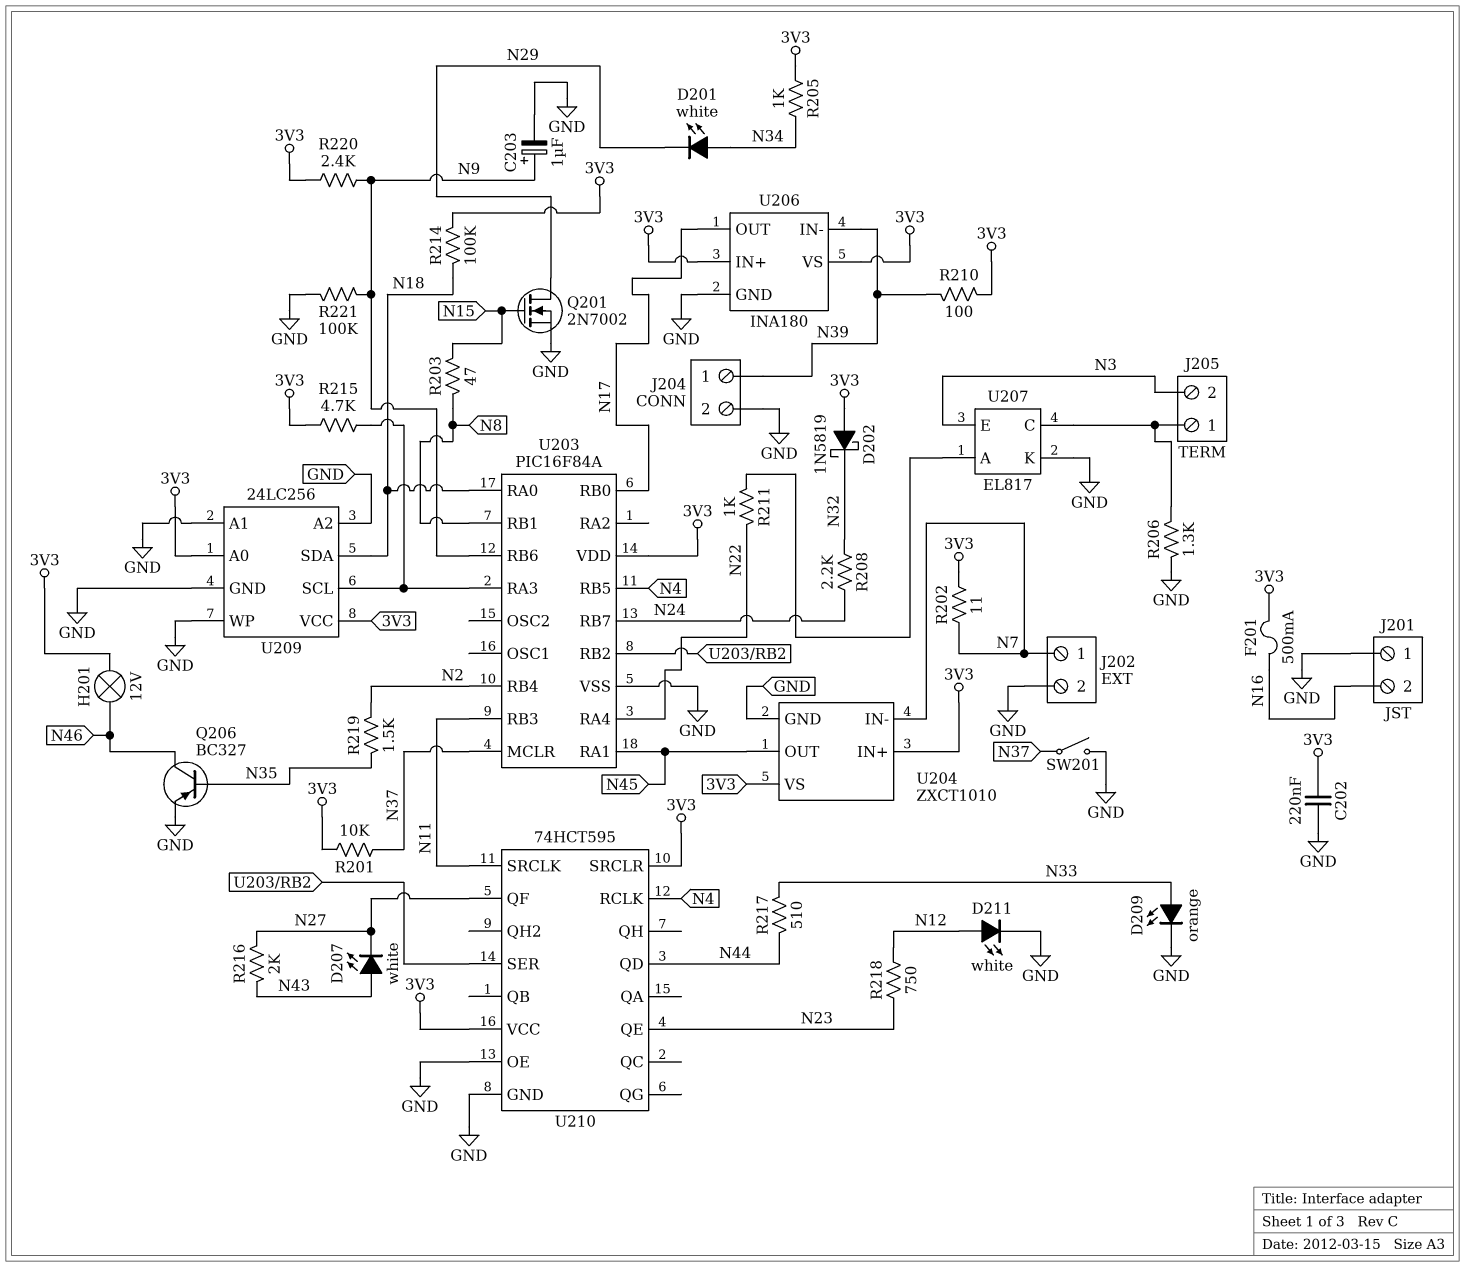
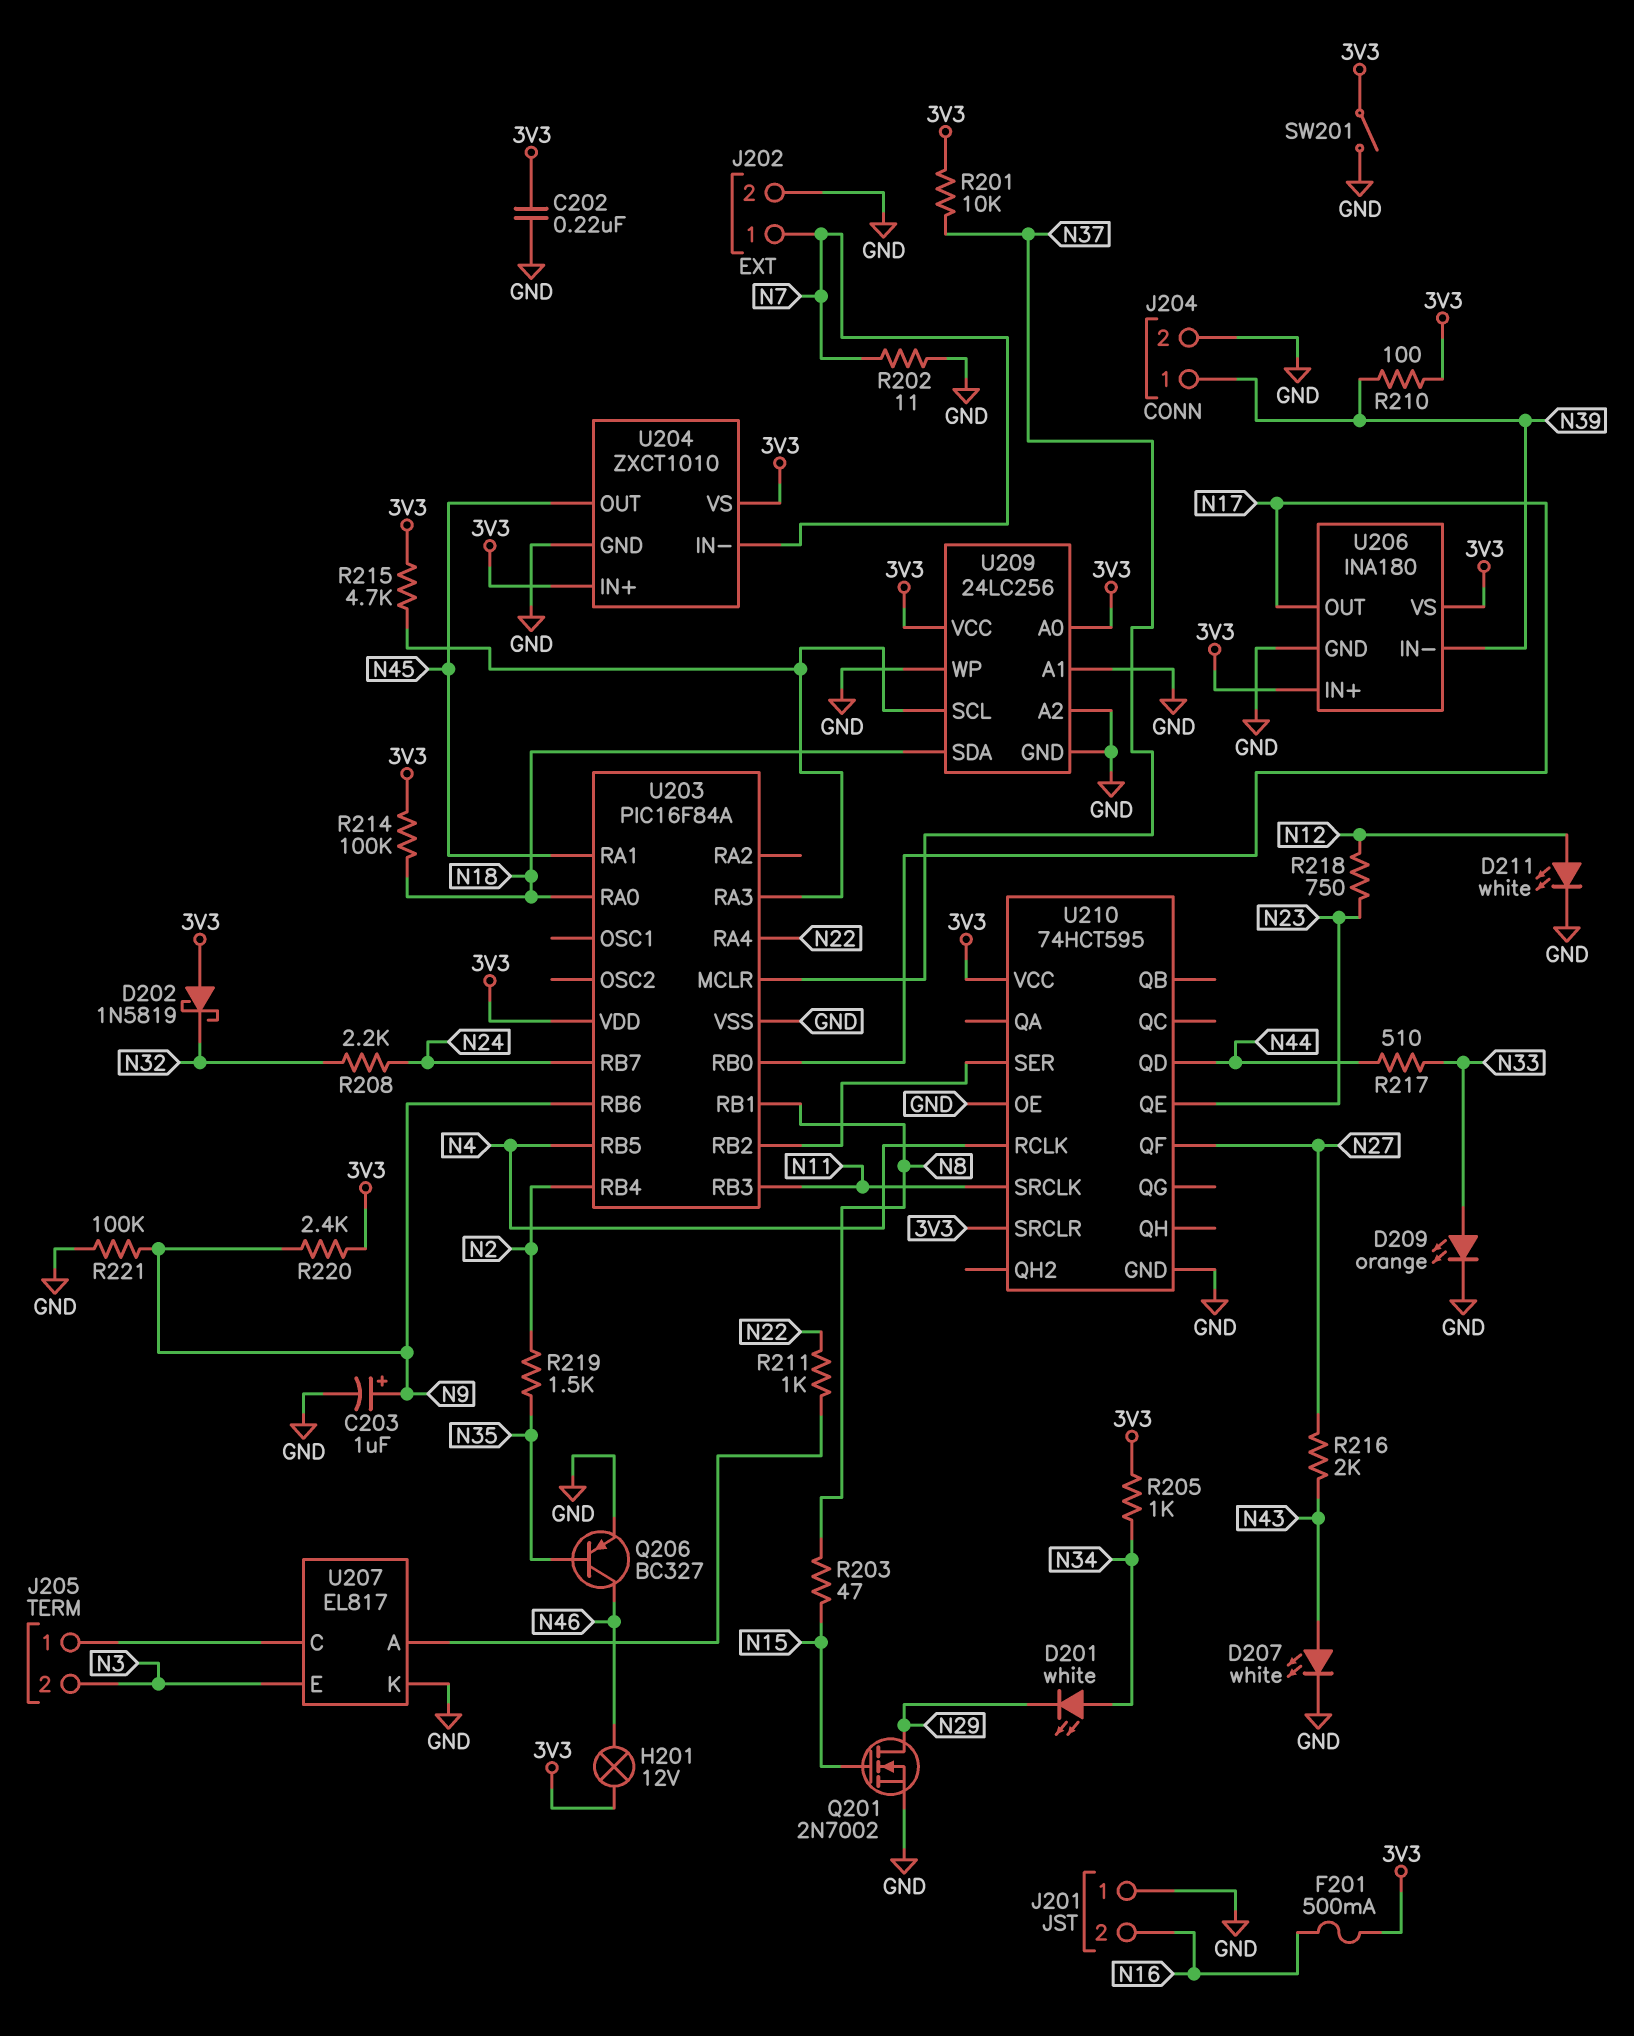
D207: LED white (A N43, K N27) -> LED white (A N43, K GND)
R202: 11 (3V3, N7) -> 11 (GND, N7)
R206: 1.3k (GND, J205/1) -> none
SW201: switch (GND, N37) -> switch (3V3, GND)

